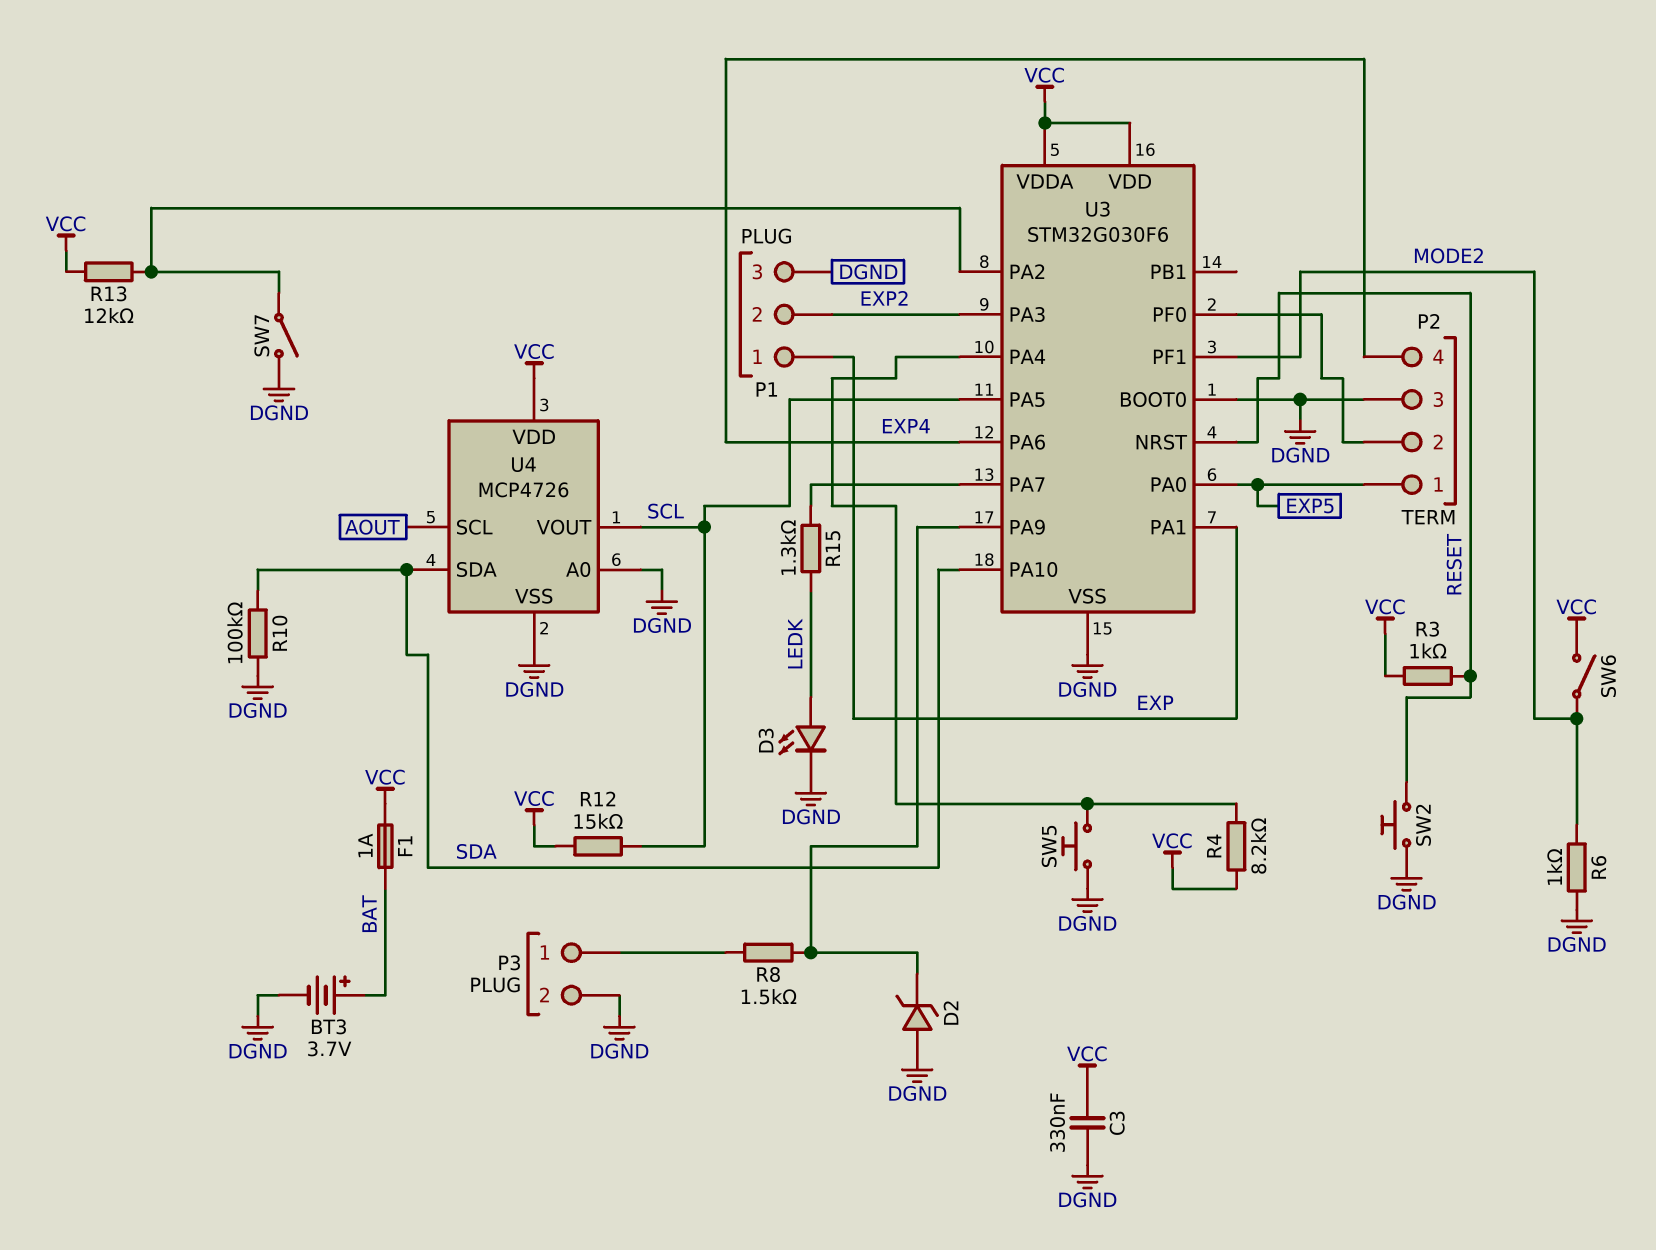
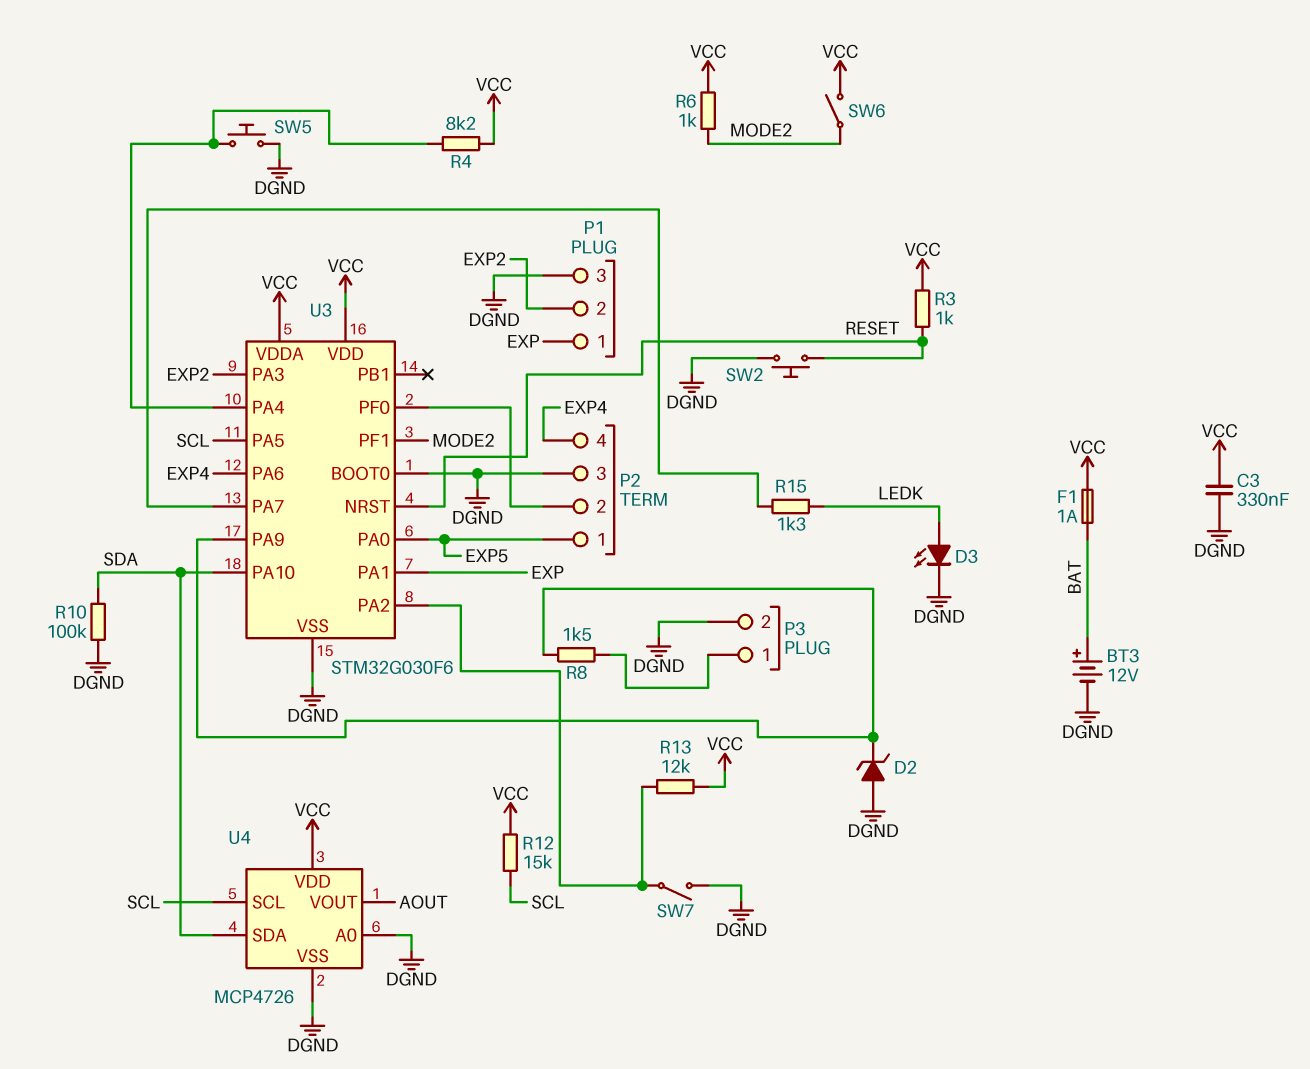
BT3: 3.7V (plus BAT, minus DGND) -> 12V (plus BAT, minus DGND)
R6: 1k (DGND, MODE2) -> 1k (MODE2, VCC)
U4 pin SCL: AOUT -> SCL
U4 pin VOUT: SCL -> AOUT

